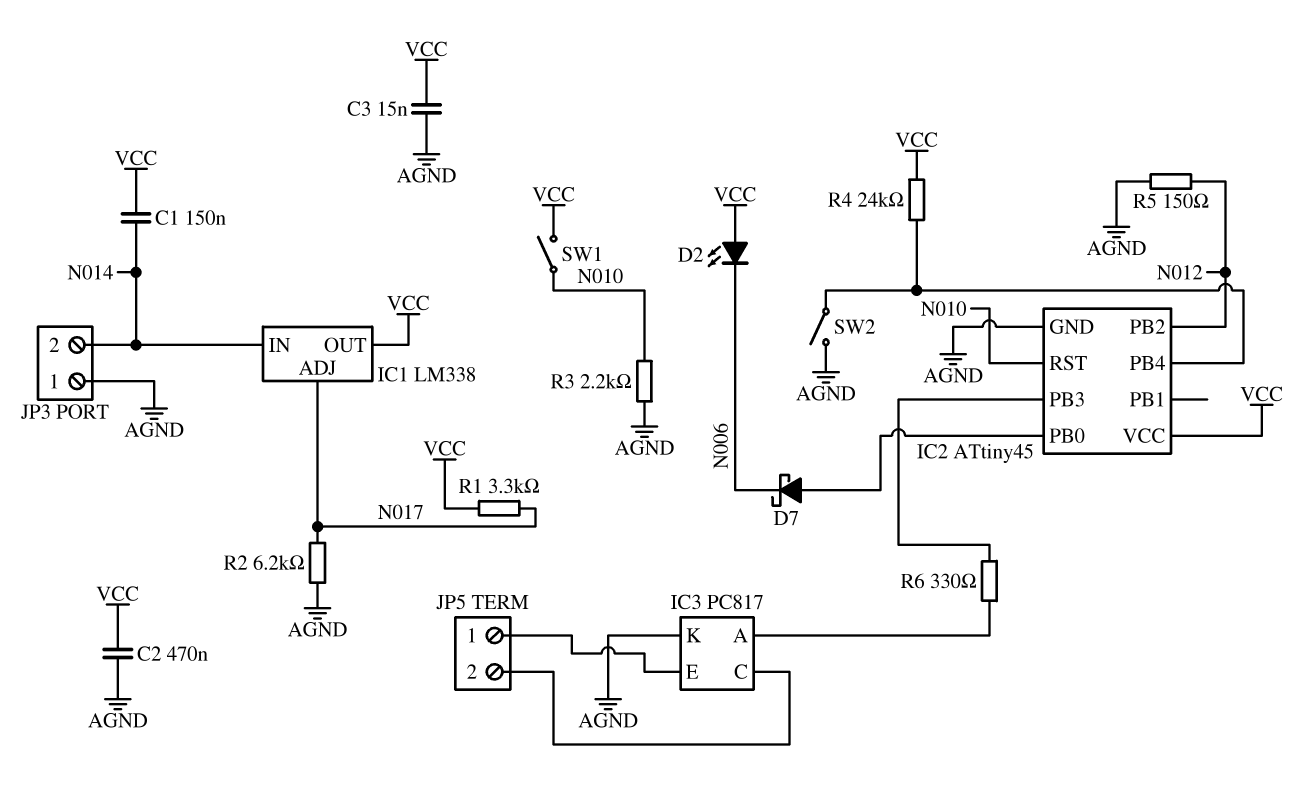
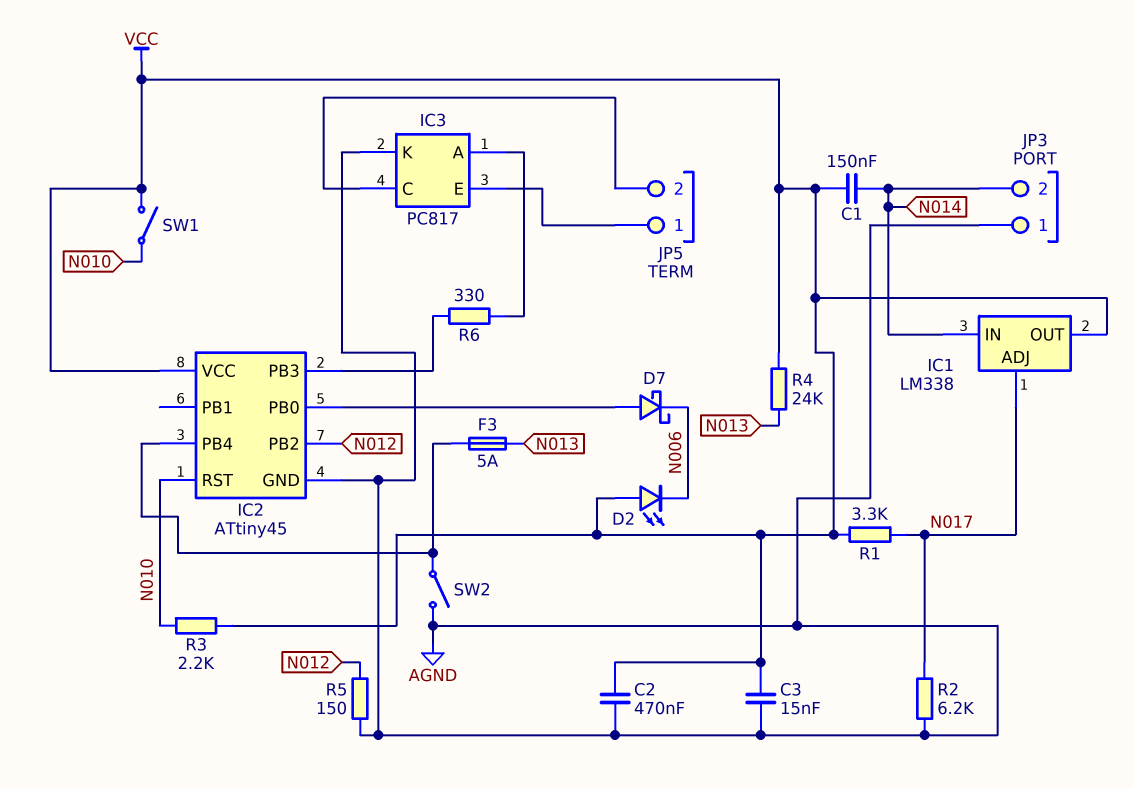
F3: none -> 5A (IC2/PB4, N013)
R3: 2.2k (AGND, N010) -> 2.2k (N010, VCC)
R4: 24k (IC2/PB4, VCC) -> 24k (N013, VCC)

